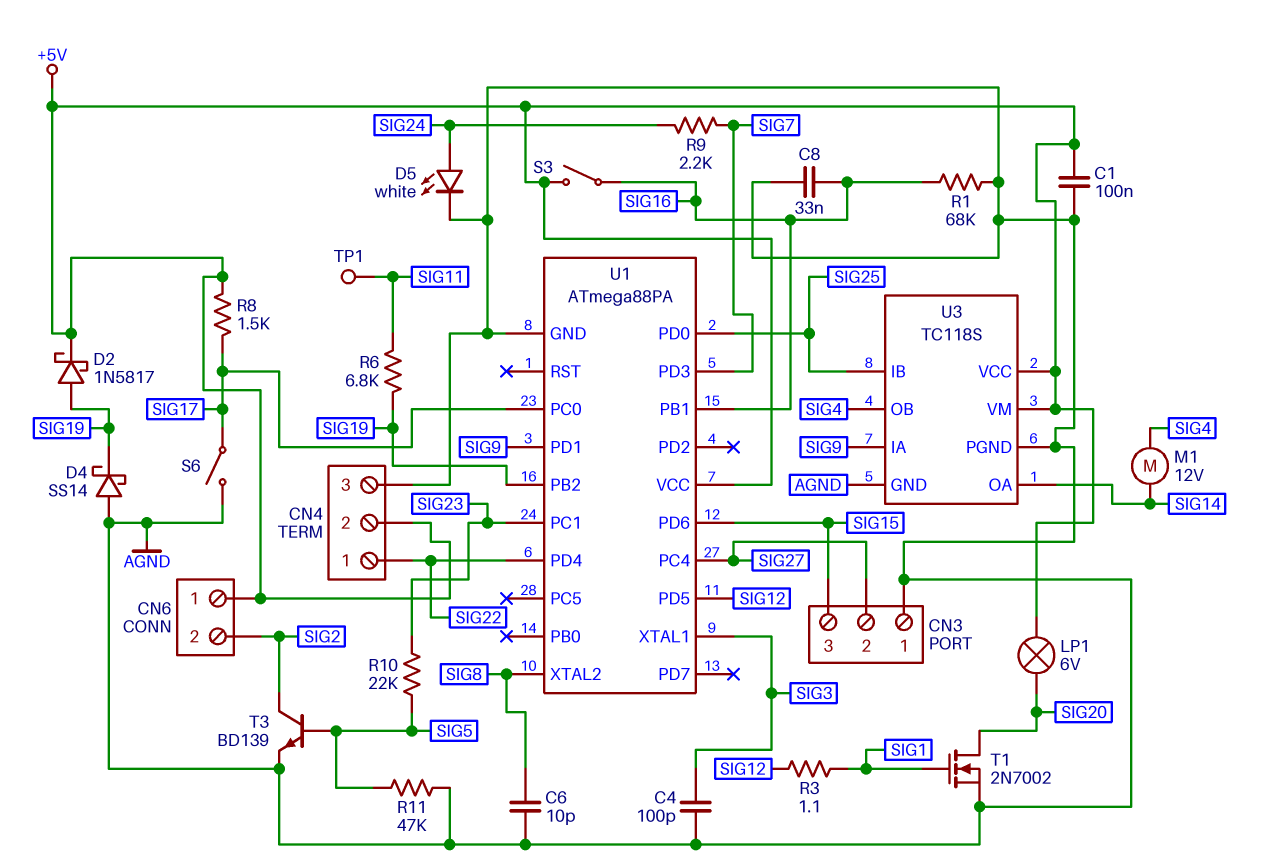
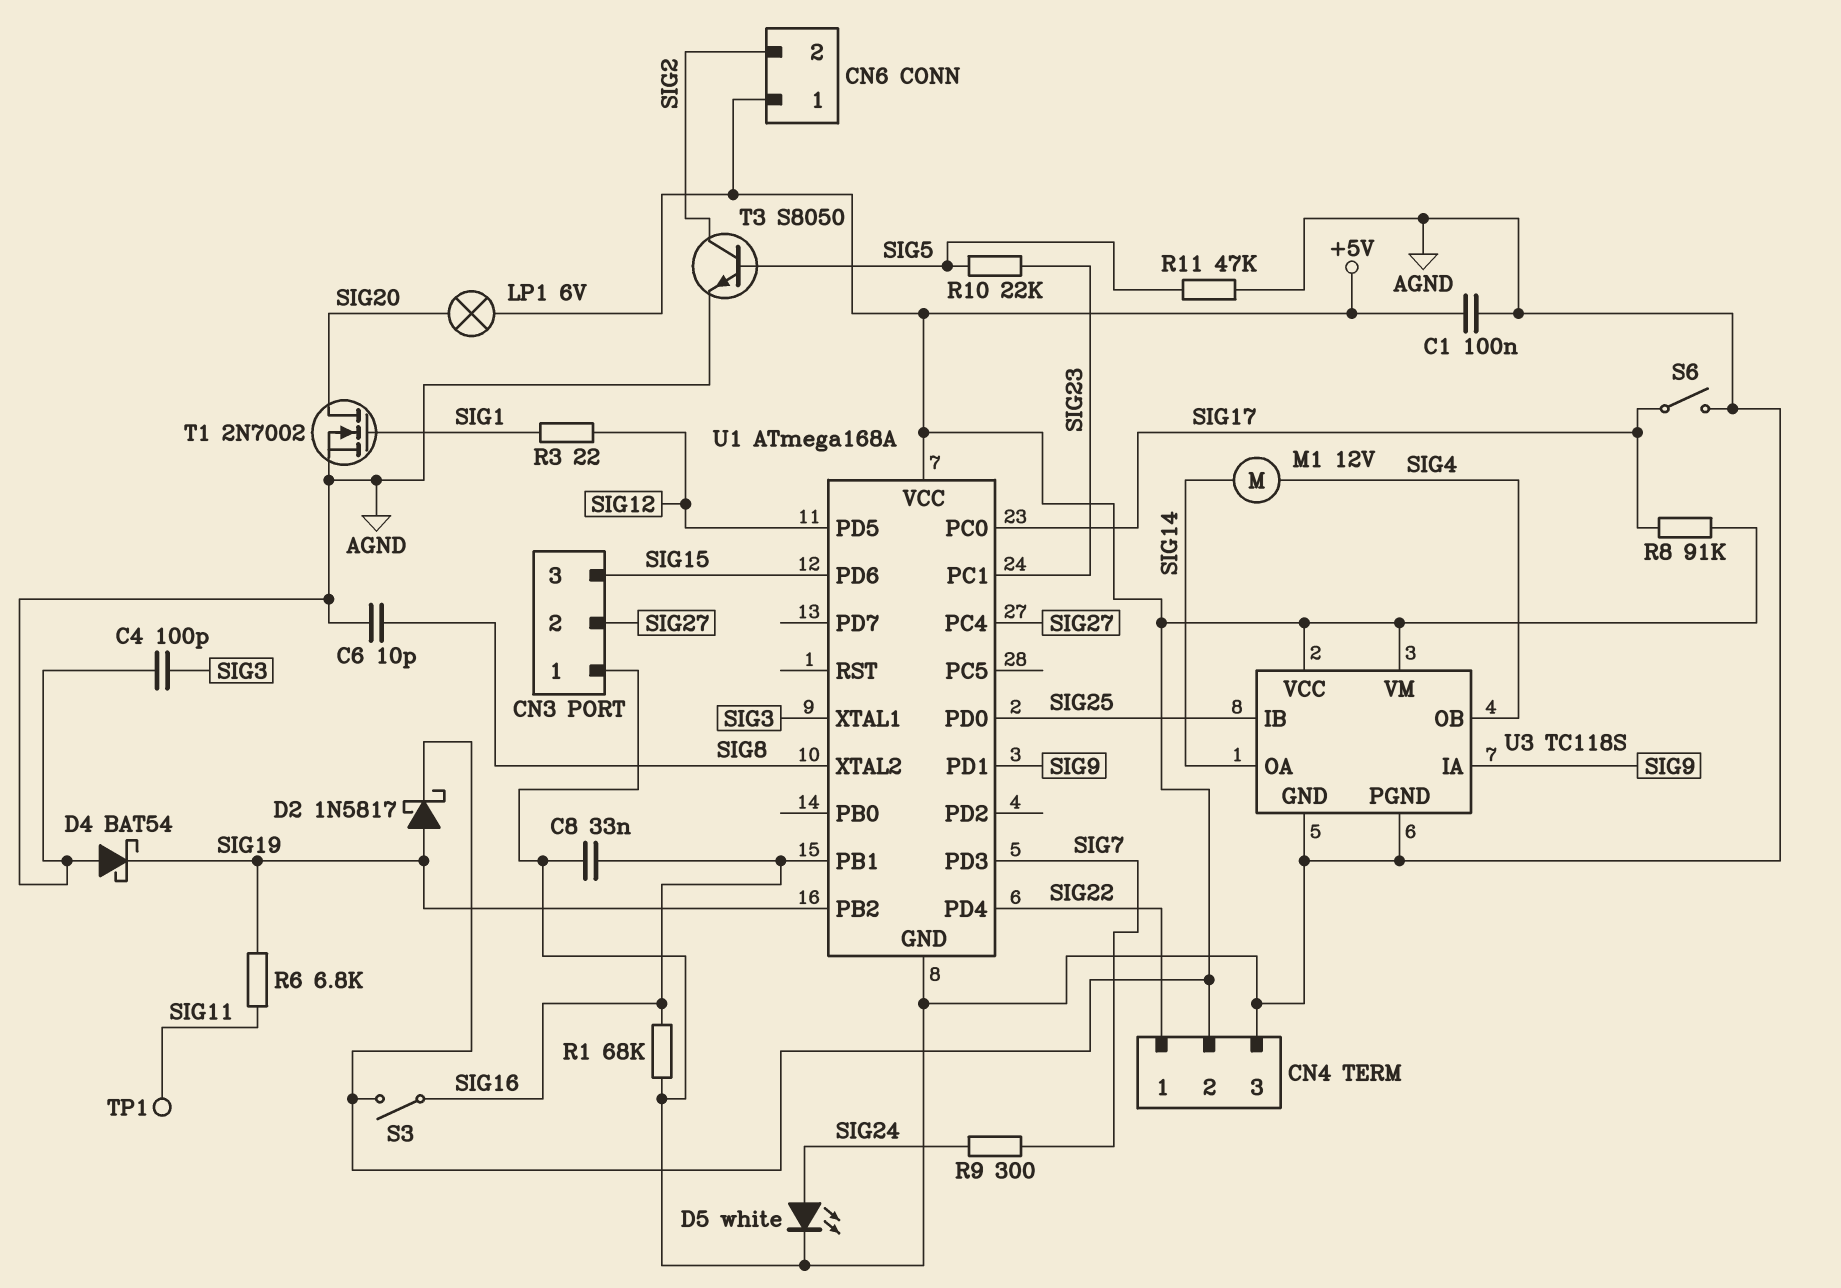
D4: schottky SS14 (A AGND, K SIG19) -> schottky BAT54 (A AGND, K SIG19)
R3: 1.1 (SIG1, SIG12) -> 22 (SIG1, SIG12)
R8: 1.5k (+5V, SIG17) -> 91k (+5V, SIG17)
R9: 2.2k (SIG7, SIG24) -> 300 (SIG7, SIG24)
T3: NPN BD139 (B SIG5, C SIG2, E AGND) -> NPN S8050 (B SIG5, C SIG2, E AGND)
U1: ATmega88PA -> ATmega168A

